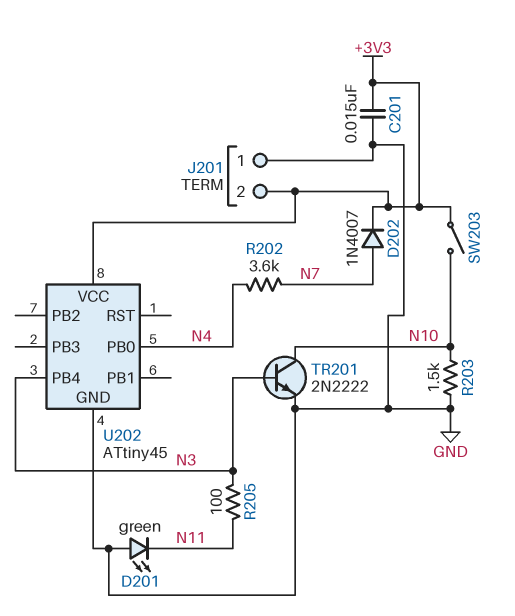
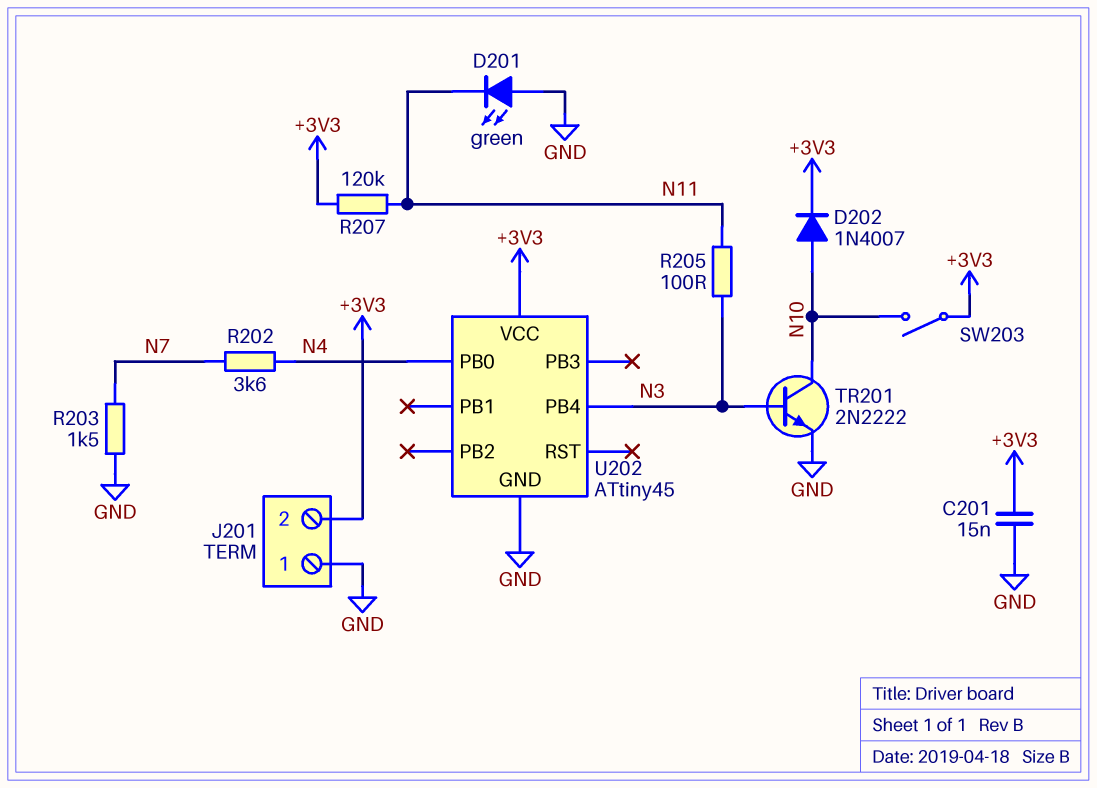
D202: diode 1N4007 (A N7, K +3V3) -> diode 1N4007 (A N10, K +3V3)
R203: 1.5k (GND, N10) -> 1.5k (GND, N7)
R207: none -> 120k (+3V3, N11)

